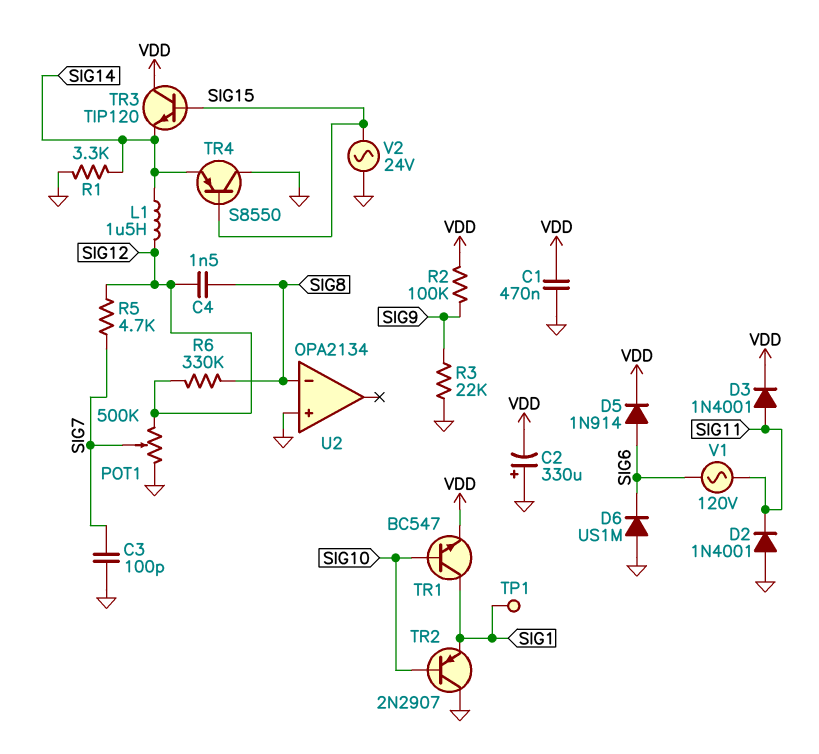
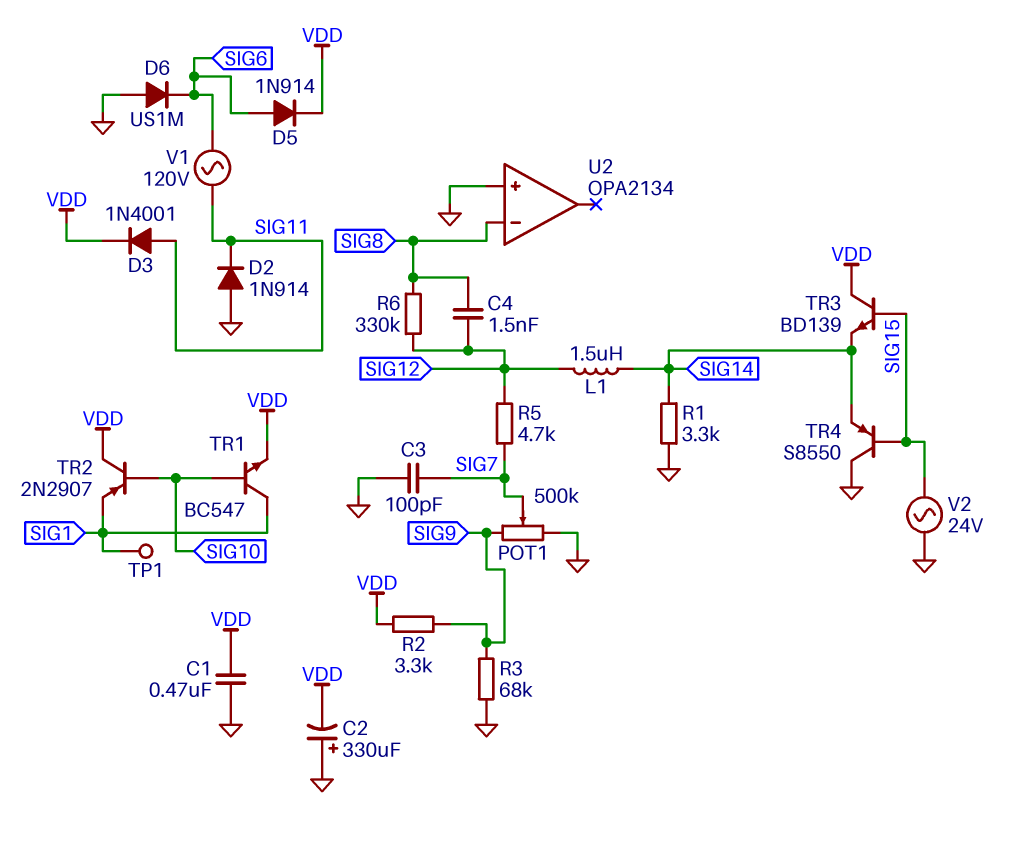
D2: diode 1N4001 (A GND, K SIG11) -> diode 1N914 (A GND, K SIG11)
POT1: 500k (GND, SIG12, wiper SIG7) -> 500k (GND, SIG9, wiper SIG7)
R2: 100k (SIG9, VDD) -> 3.3k (SIG9, VDD)
R3: 22k (GND, SIG9) -> 68k (GND, SIG9)
TR2: PNP 2N2907 (B SIG10, C GND, E SIG1) -> PNP 2N2907 (B SIG10, C VDD, E SIG1)
TR3: NPN TIP120 (B SIG15, C VDD, E SIG14) -> NPN BD139 (B SIG15, C VDD, E SIG14)

